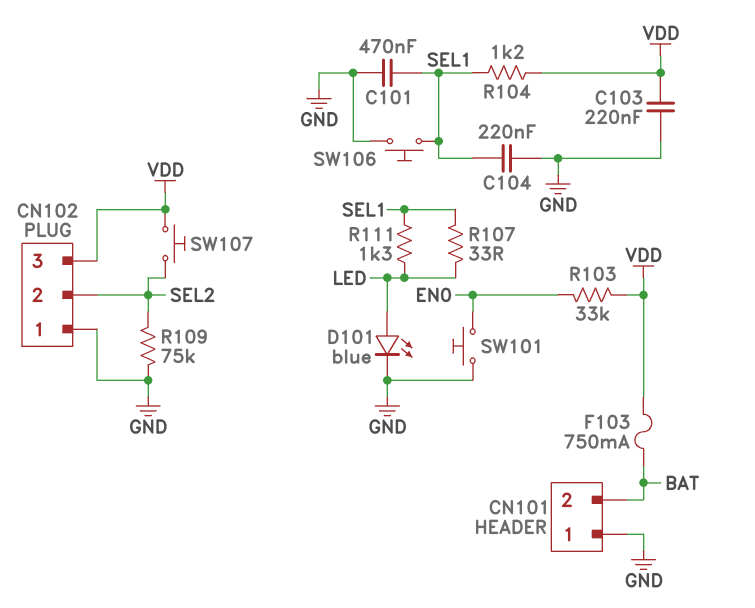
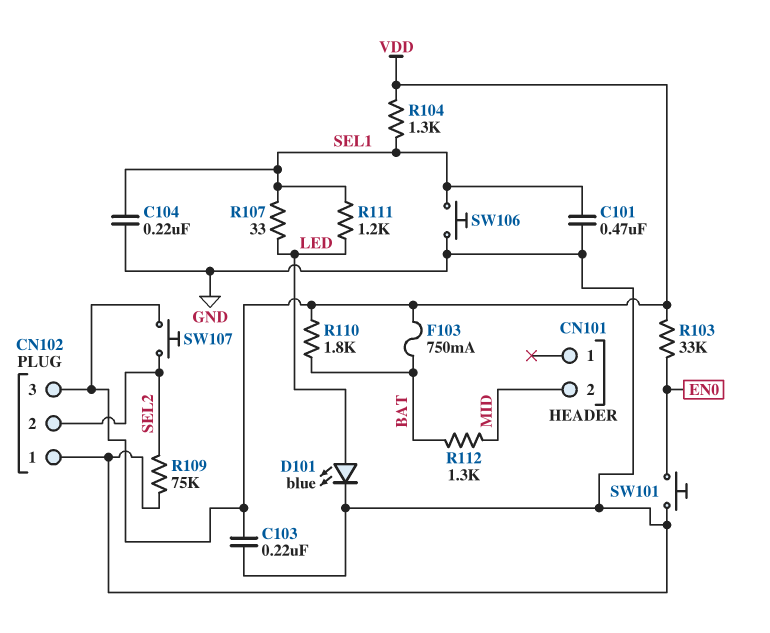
CN101 pin 1: GND -> none
CN101 pin 2: BAT -> MID
R104: 1.2k (SEL1, VDD) -> 1.3k (SEL1, VDD)
R110: none -> 1.8k (BAT, VDD)
R111: 1.3k (LED, SEL1) -> 1.2k (LED, SEL1)
R112: none -> 1.3k (BAT, MID)

